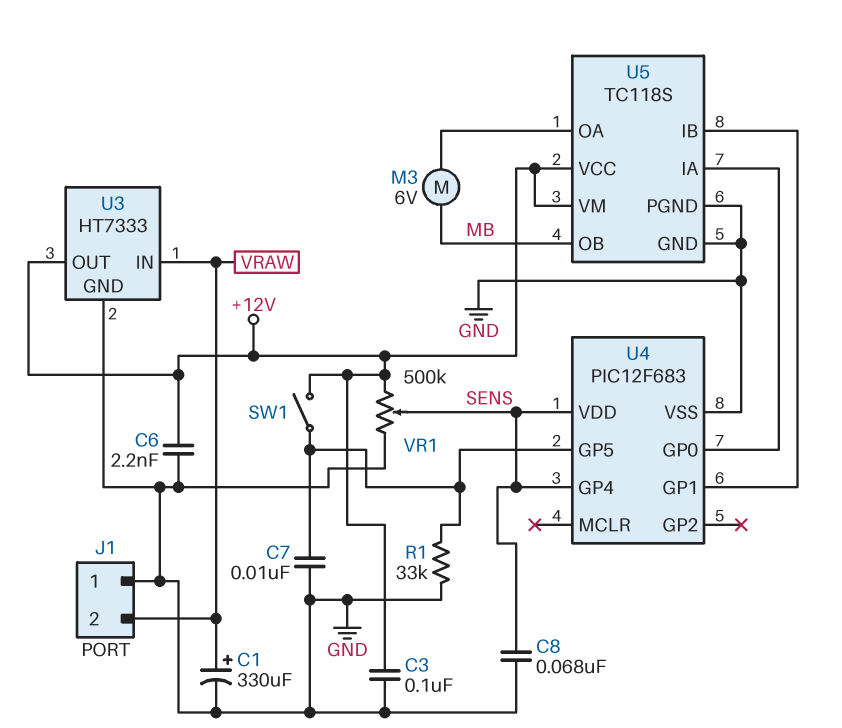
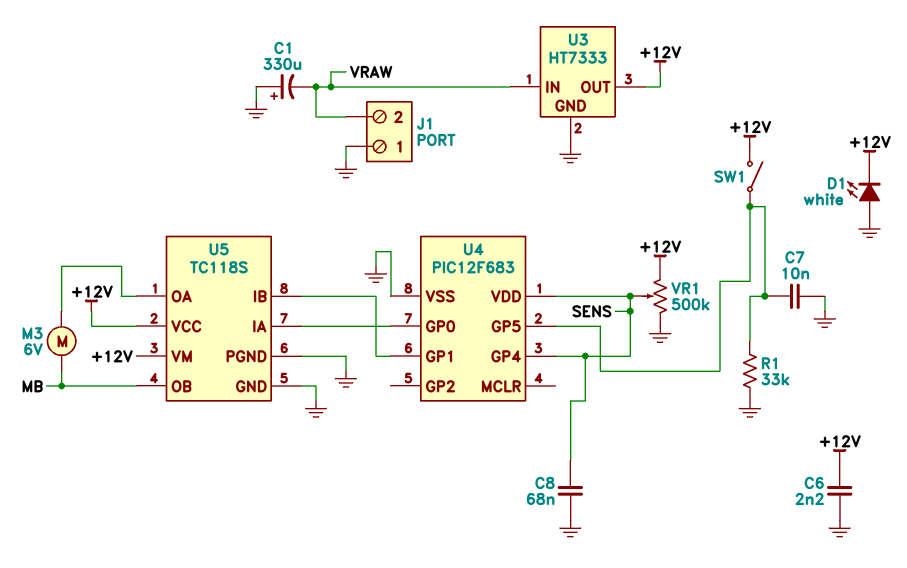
C1: 330uF (plus VRAW, minus GND) -> 330uF (plus GND, minus VRAW)
C3: 100nF (+12V, GND) -> none
D1: none -> LED white (A GND, K +12V)

